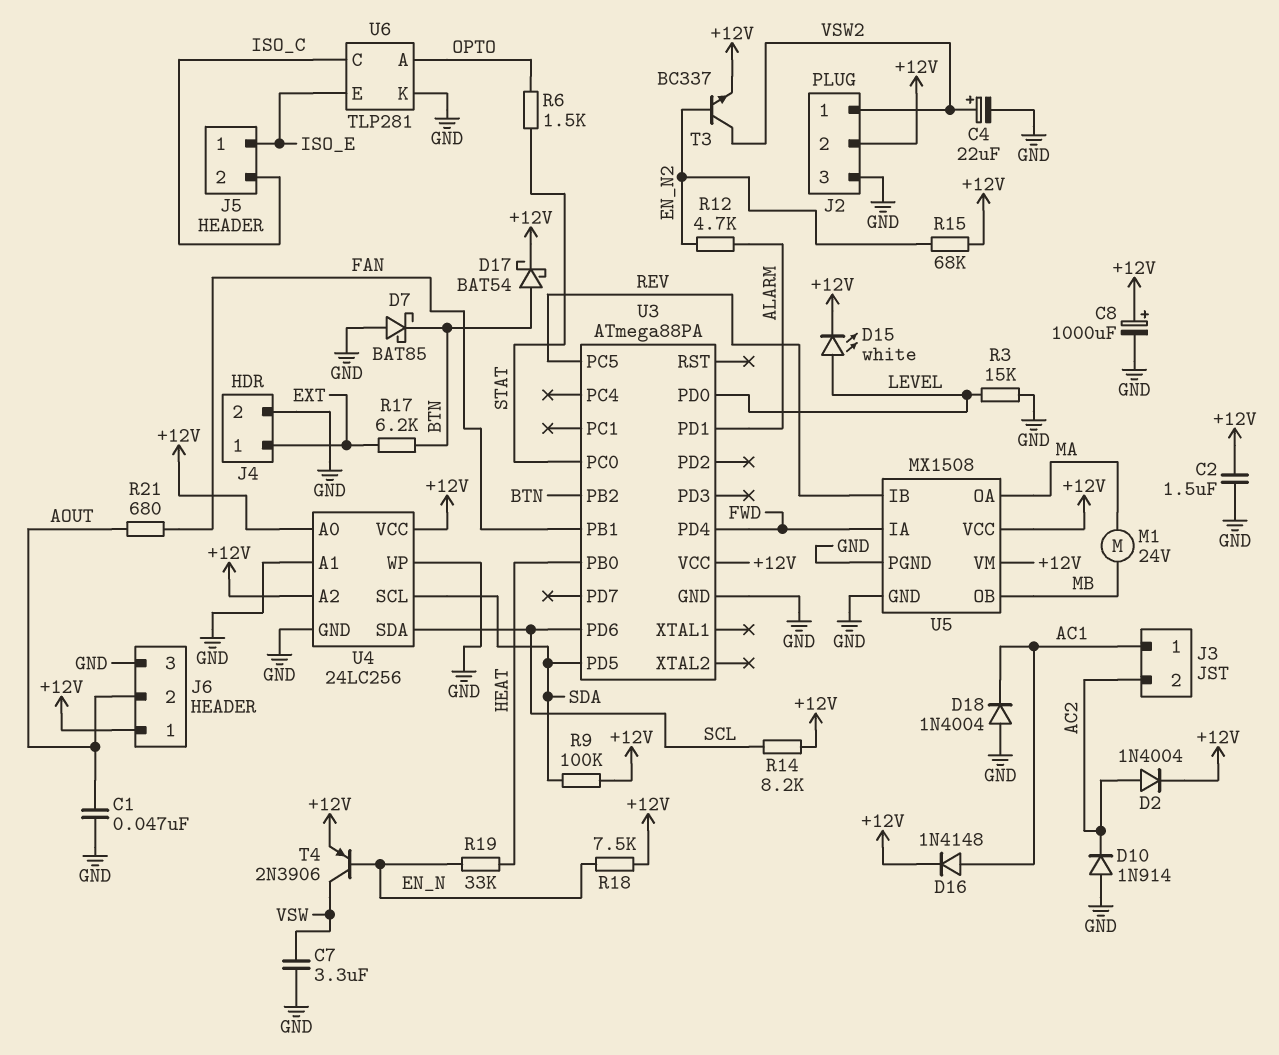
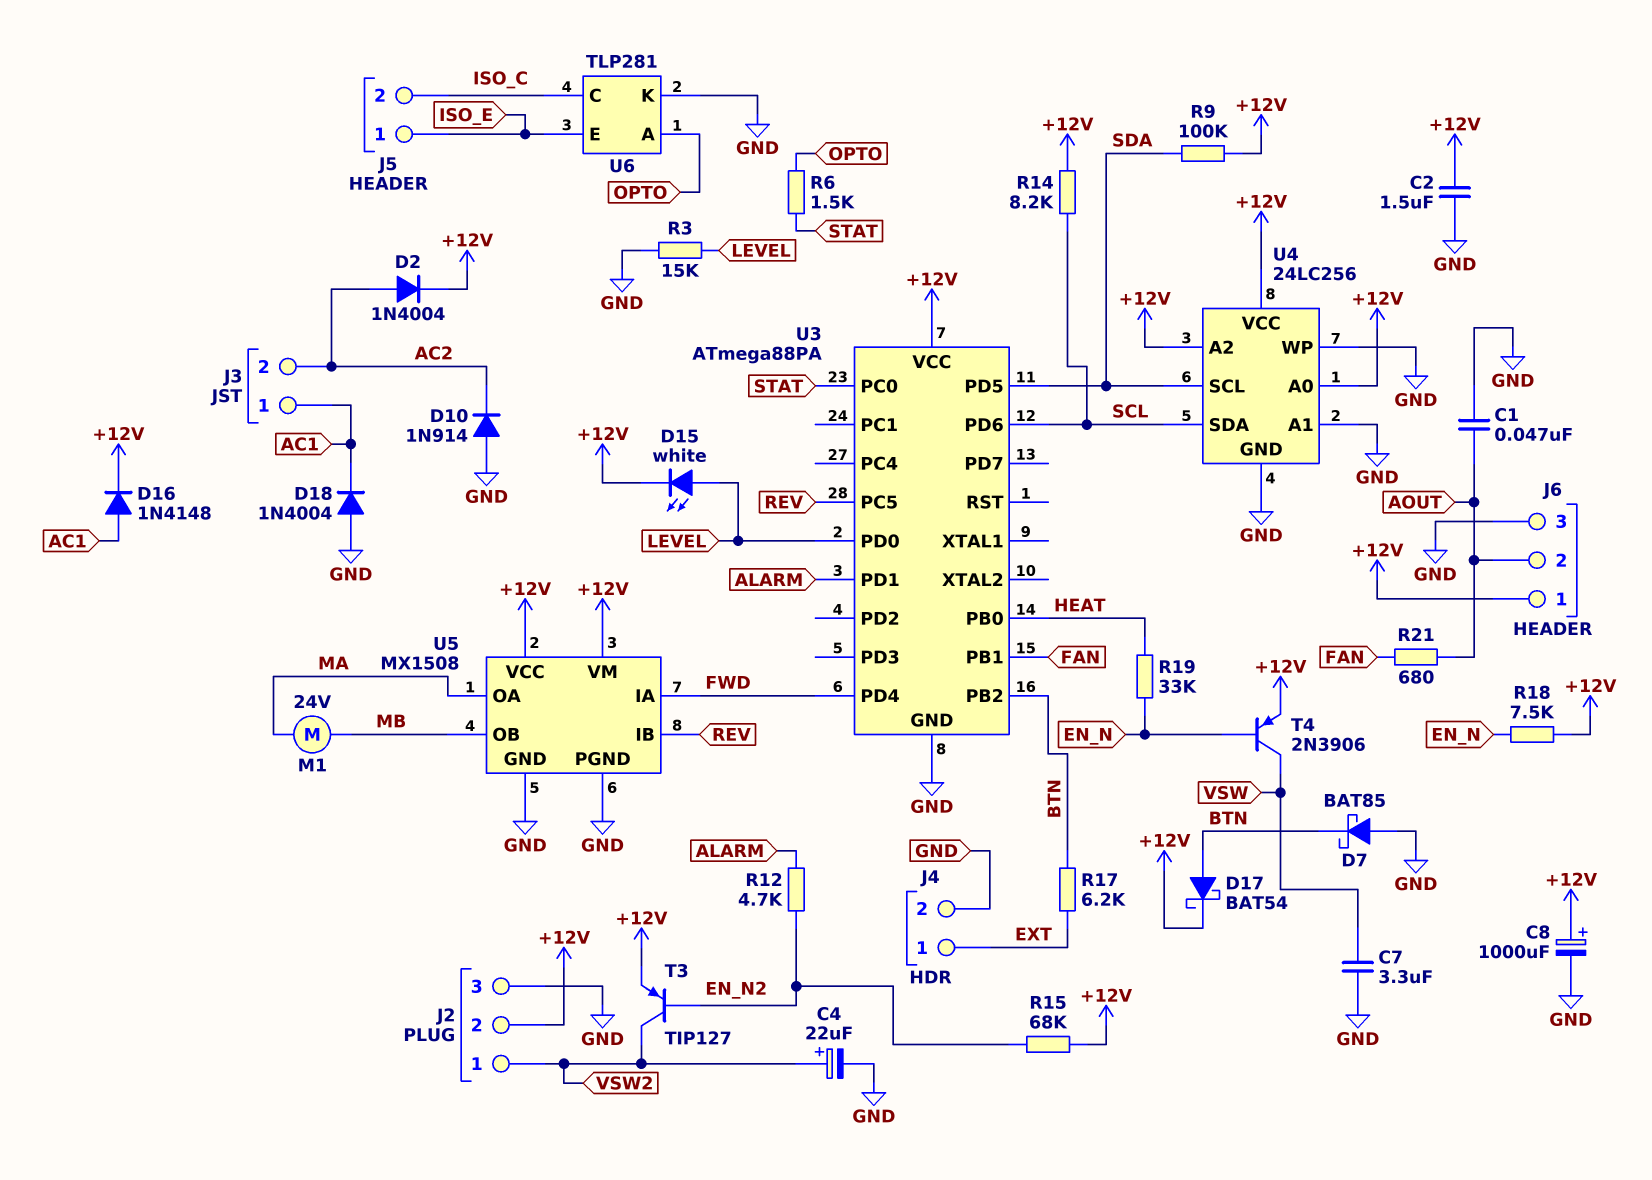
T3: NPN BC337 (B EN_N2, C VSW2, E +12V) -> PNP TIP127 (B EN_N2, C VSW2, E +12V)

